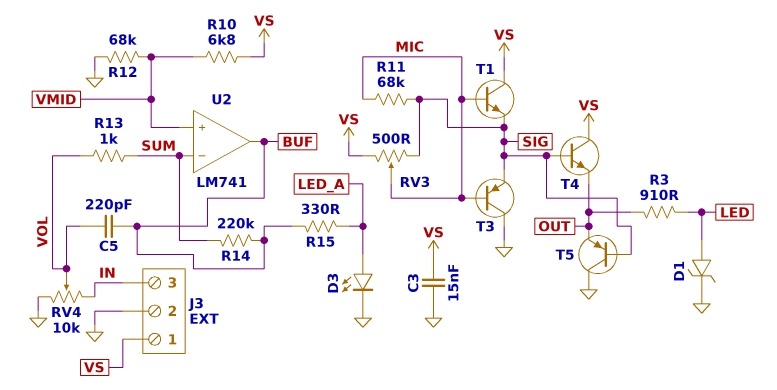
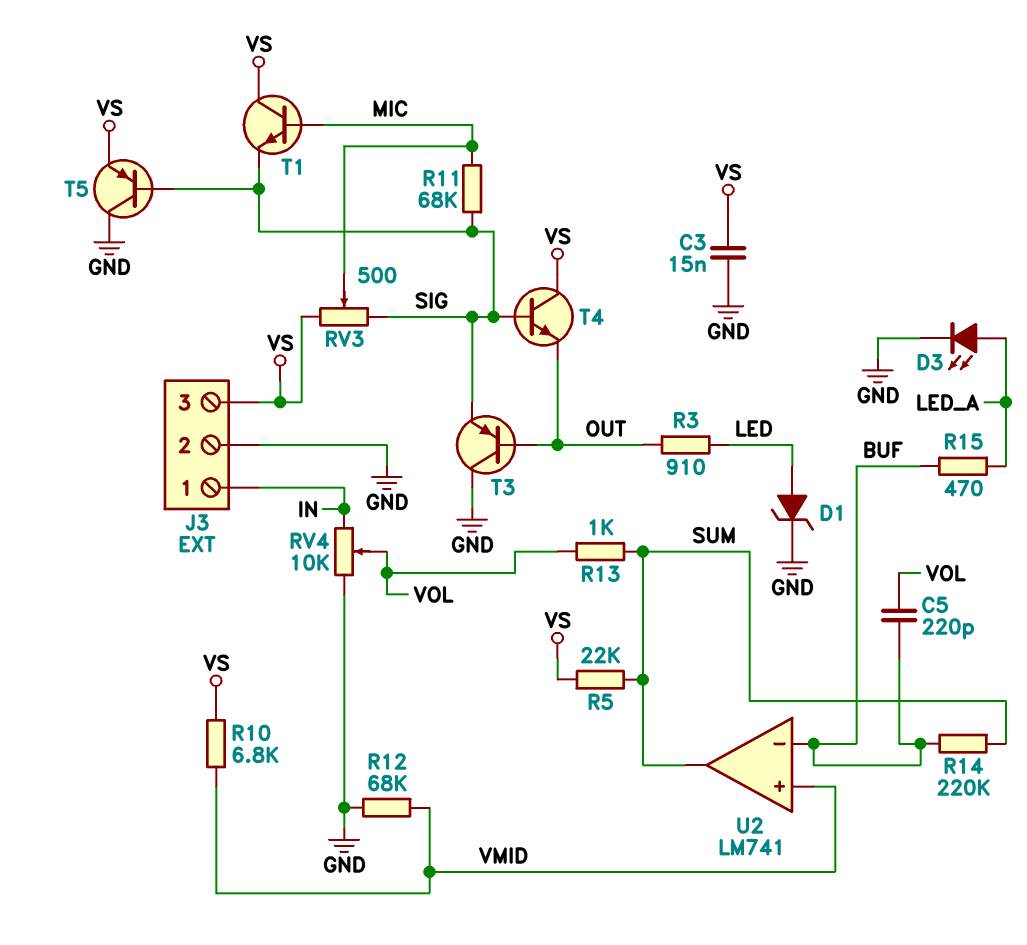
J3 pin 1: VS -> IN
J3 pin 3: IN -> VS
R5: none -> 22k (SUM, VS)
R15: 330 (BUF, LED_A) -> 470 (BUF, LED_A)
T3: PNP (B MIC, C GND, E SIG) -> PNP (B OUT, C GND, E SIG)
T5: PNP (B SIG, C GND, E OUT) -> PNP (B SIG, C GND, E VS)
U2 pin in-: SUM -> BUF
U2 pin out: BUF -> SUM

